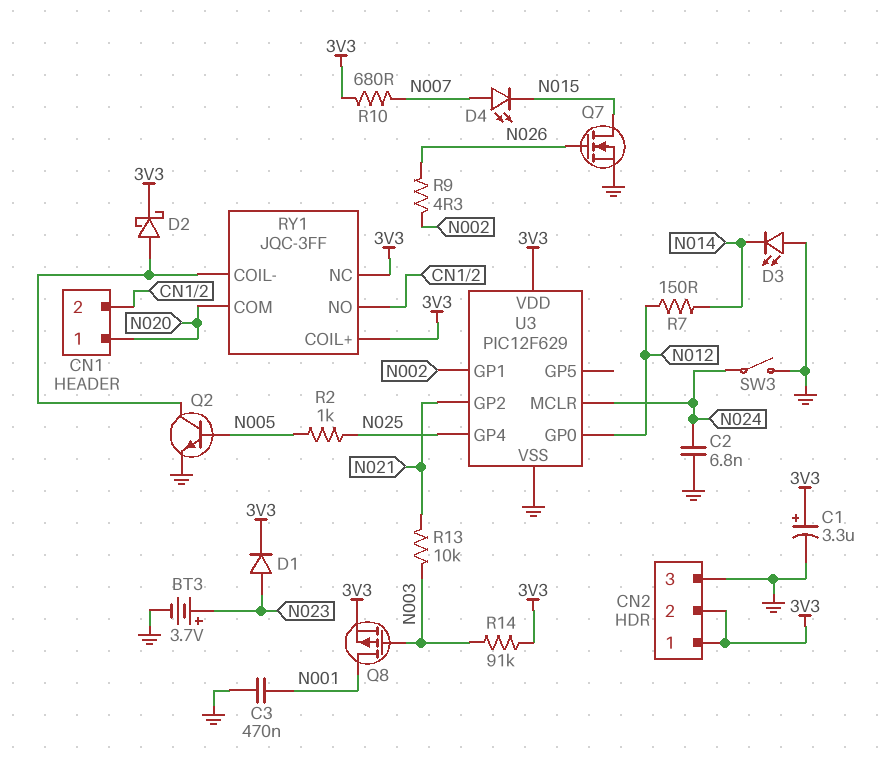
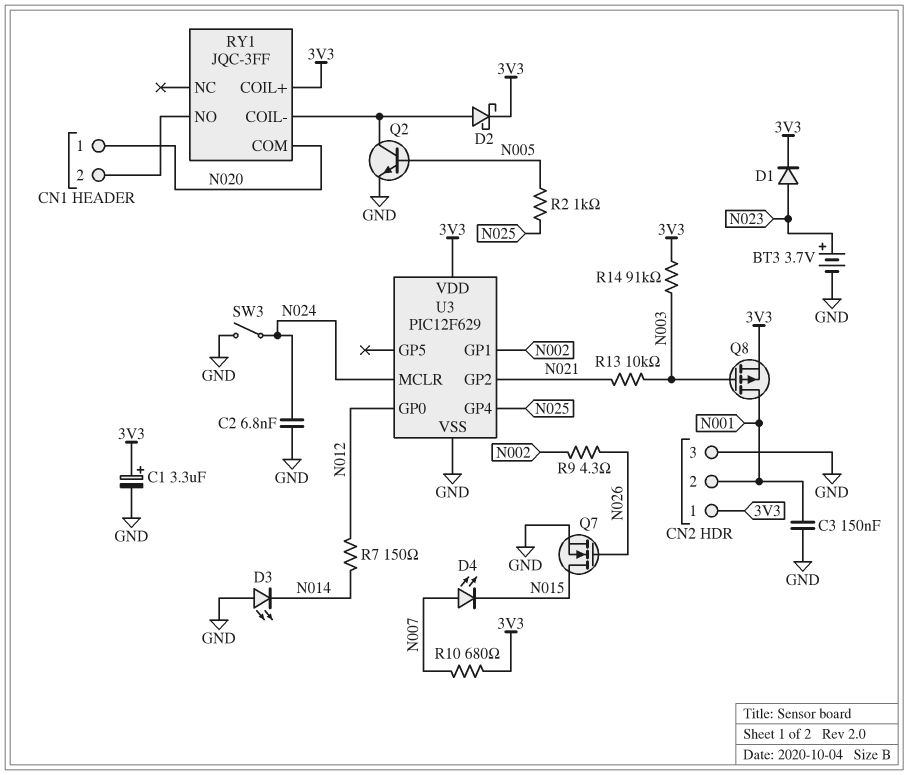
C3: 470nF (GND, N001) -> 150nF (GND, N001)
CN2 pin 2: 3V3 -> N001
RY1 pin NC: 3V3 -> none

